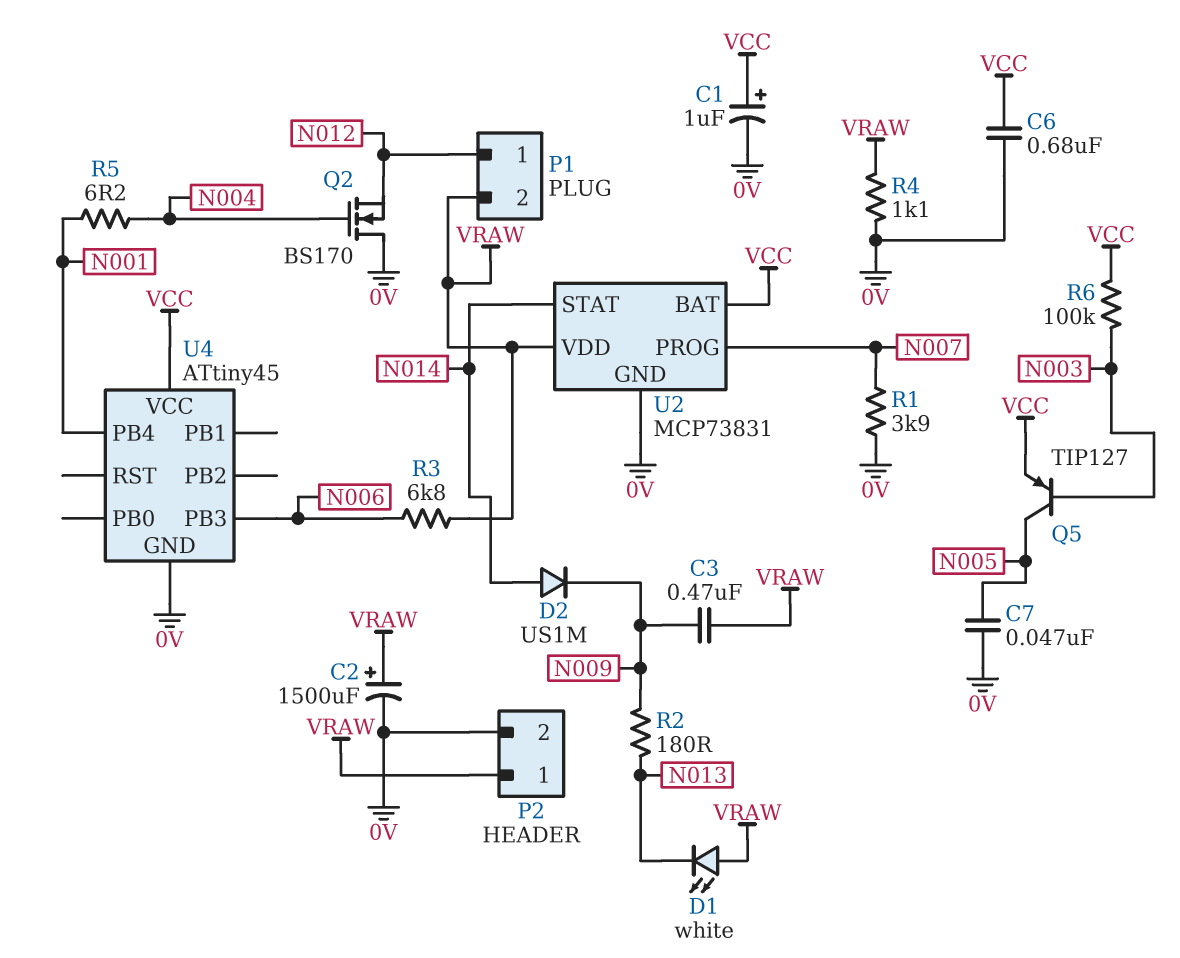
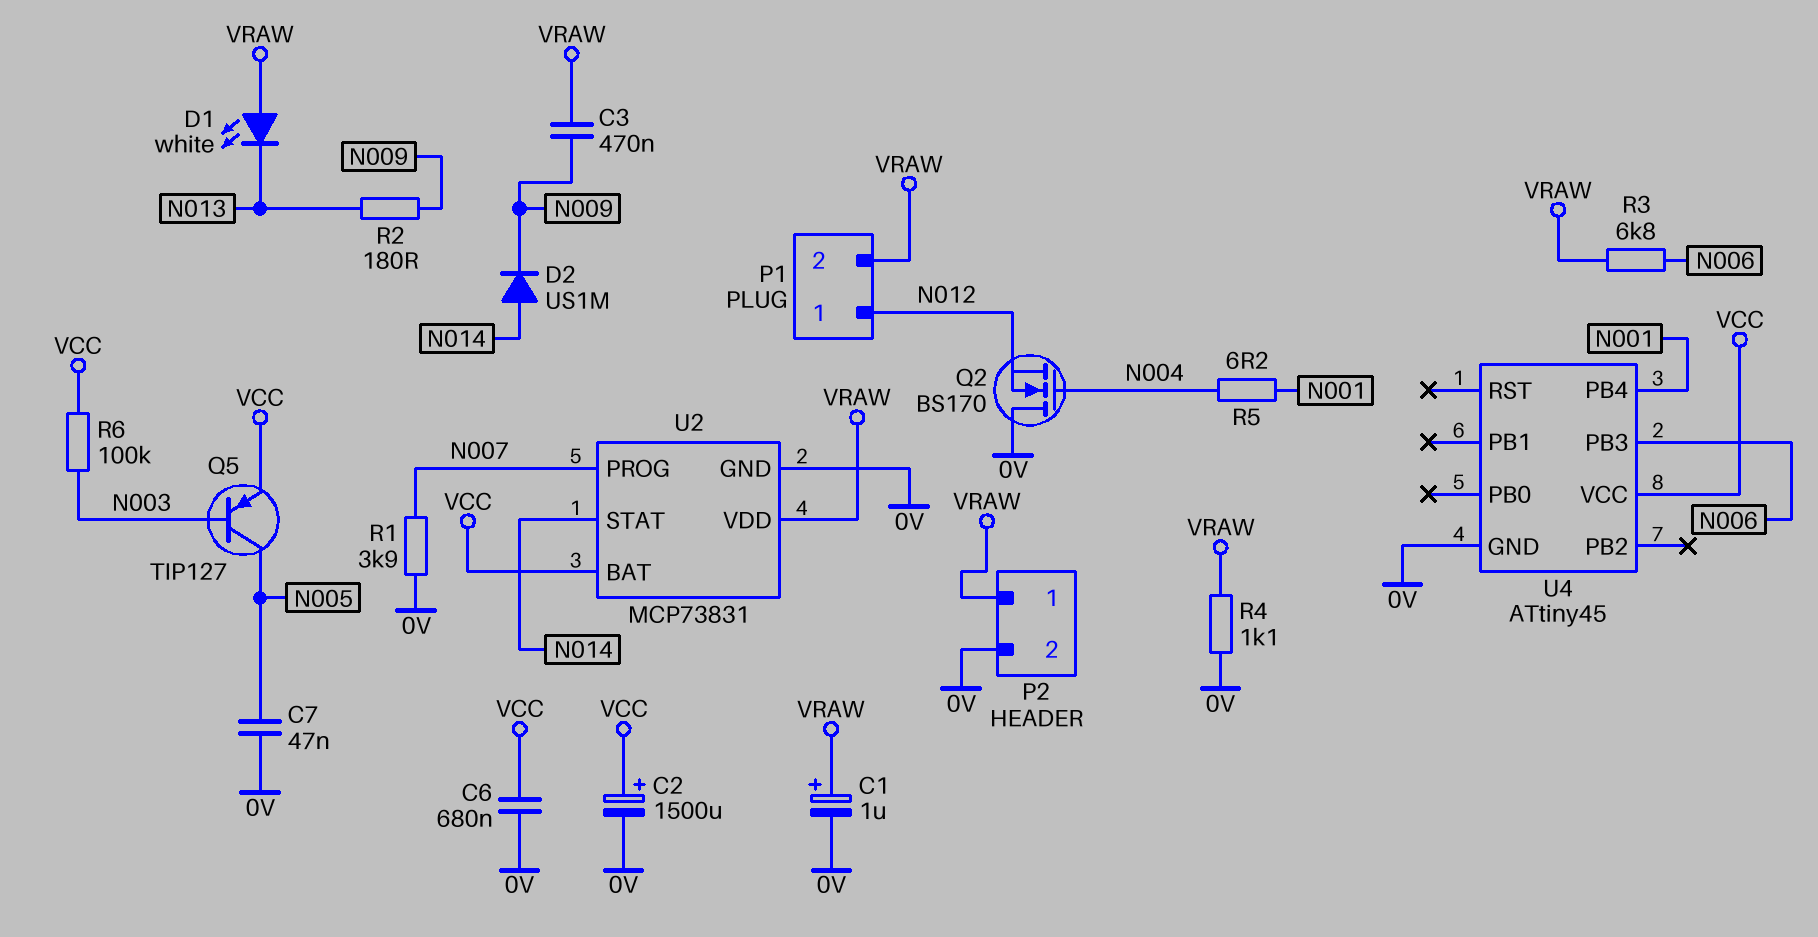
C1: 1uF (plus VCC, minus 0V) -> 1uF (plus VRAW, minus 0V)
C2: 1500uF (plus VRAW, minus 0V) -> 1500uF (plus VCC, minus 0V)

